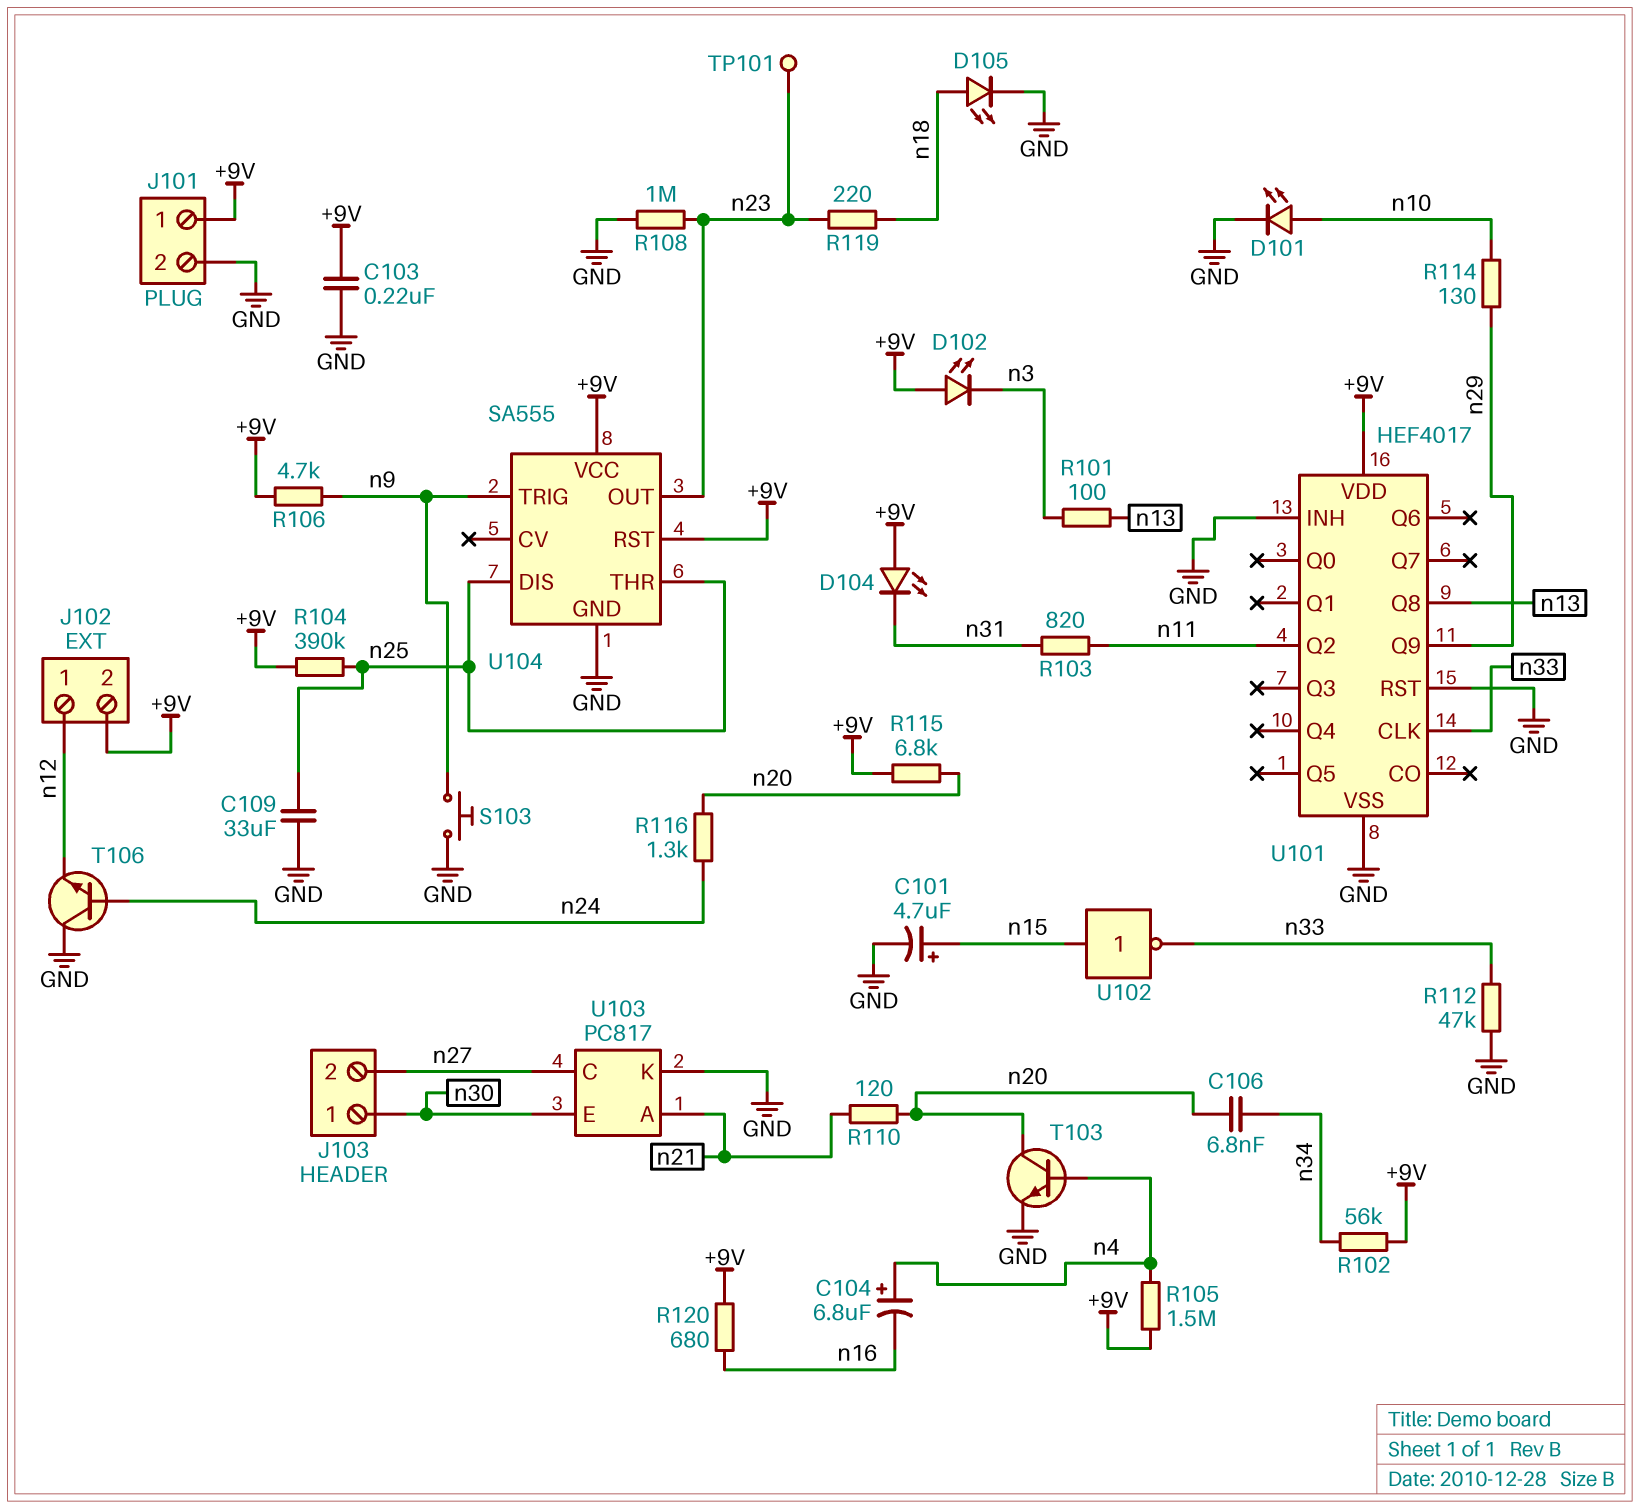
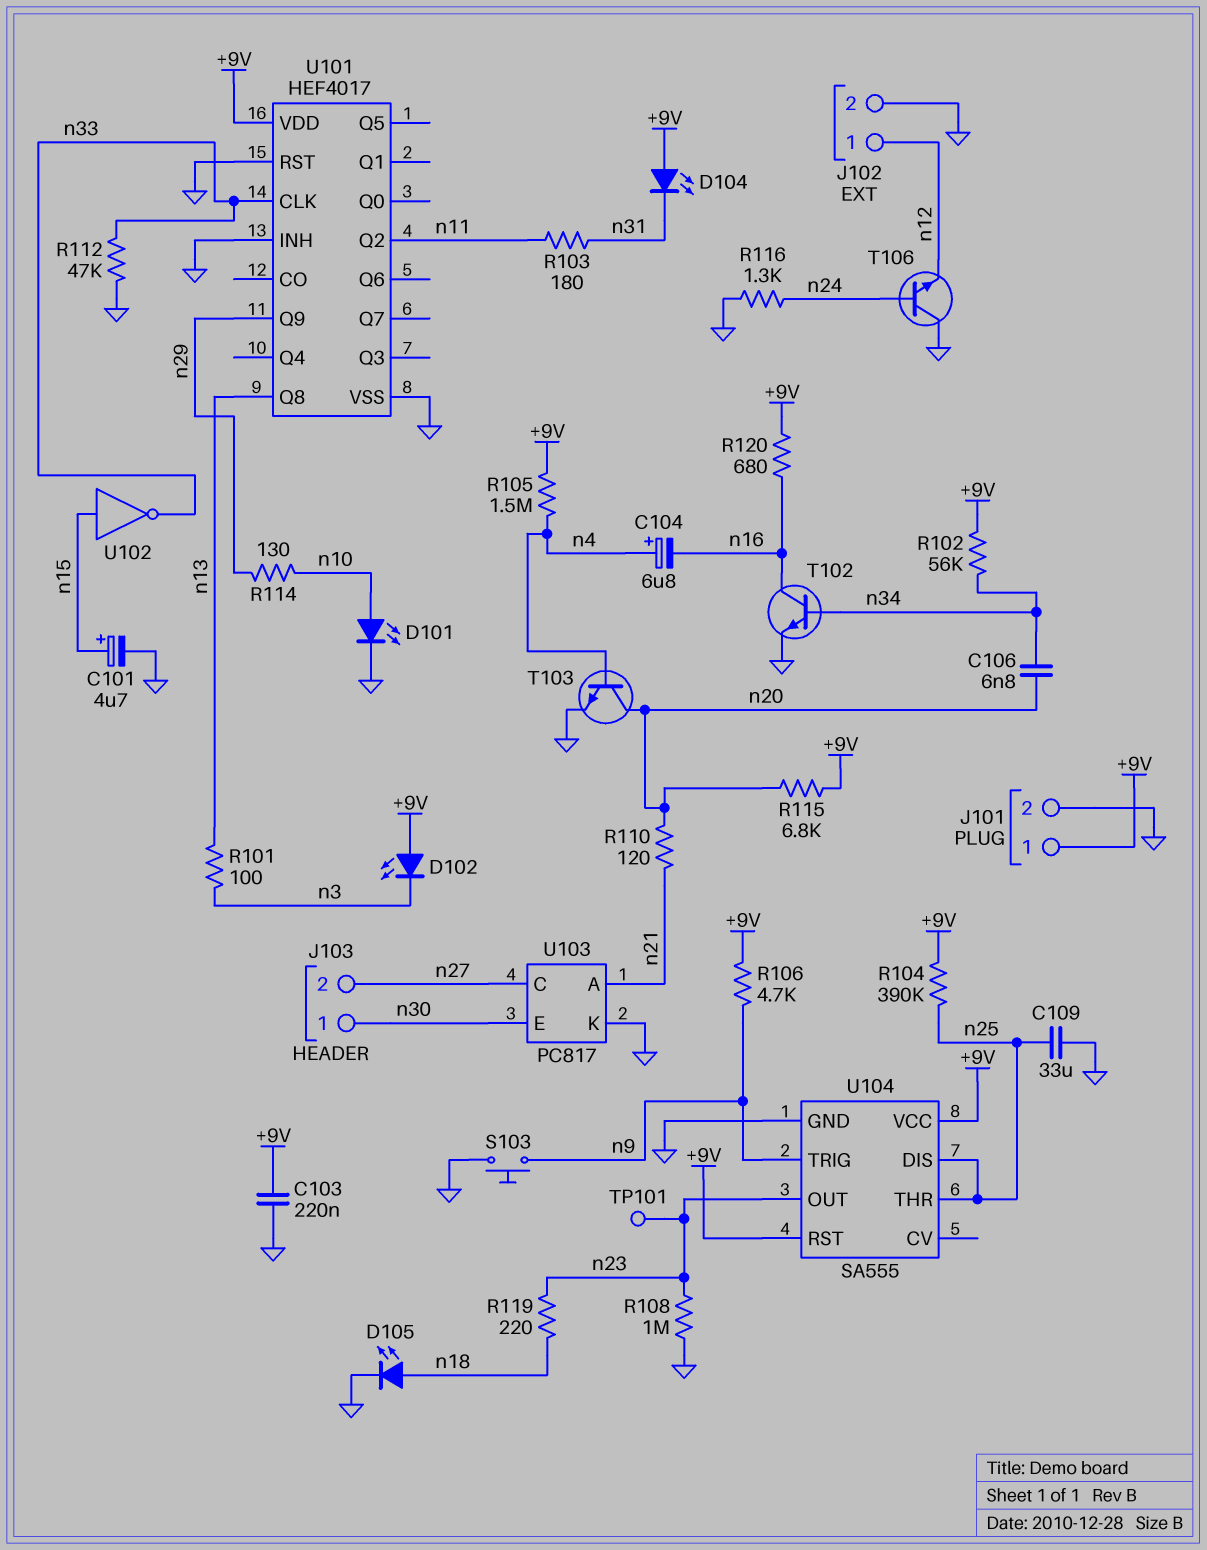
J102 pin 2: +9V -> GND
R103: 820 (n11, n31) -> 180 (n11, n31)
R116: 1.3k (n20, n24) -> 1.3k (GND, n24)
T102: none -> NPN (B n34, C n16, E GND)

